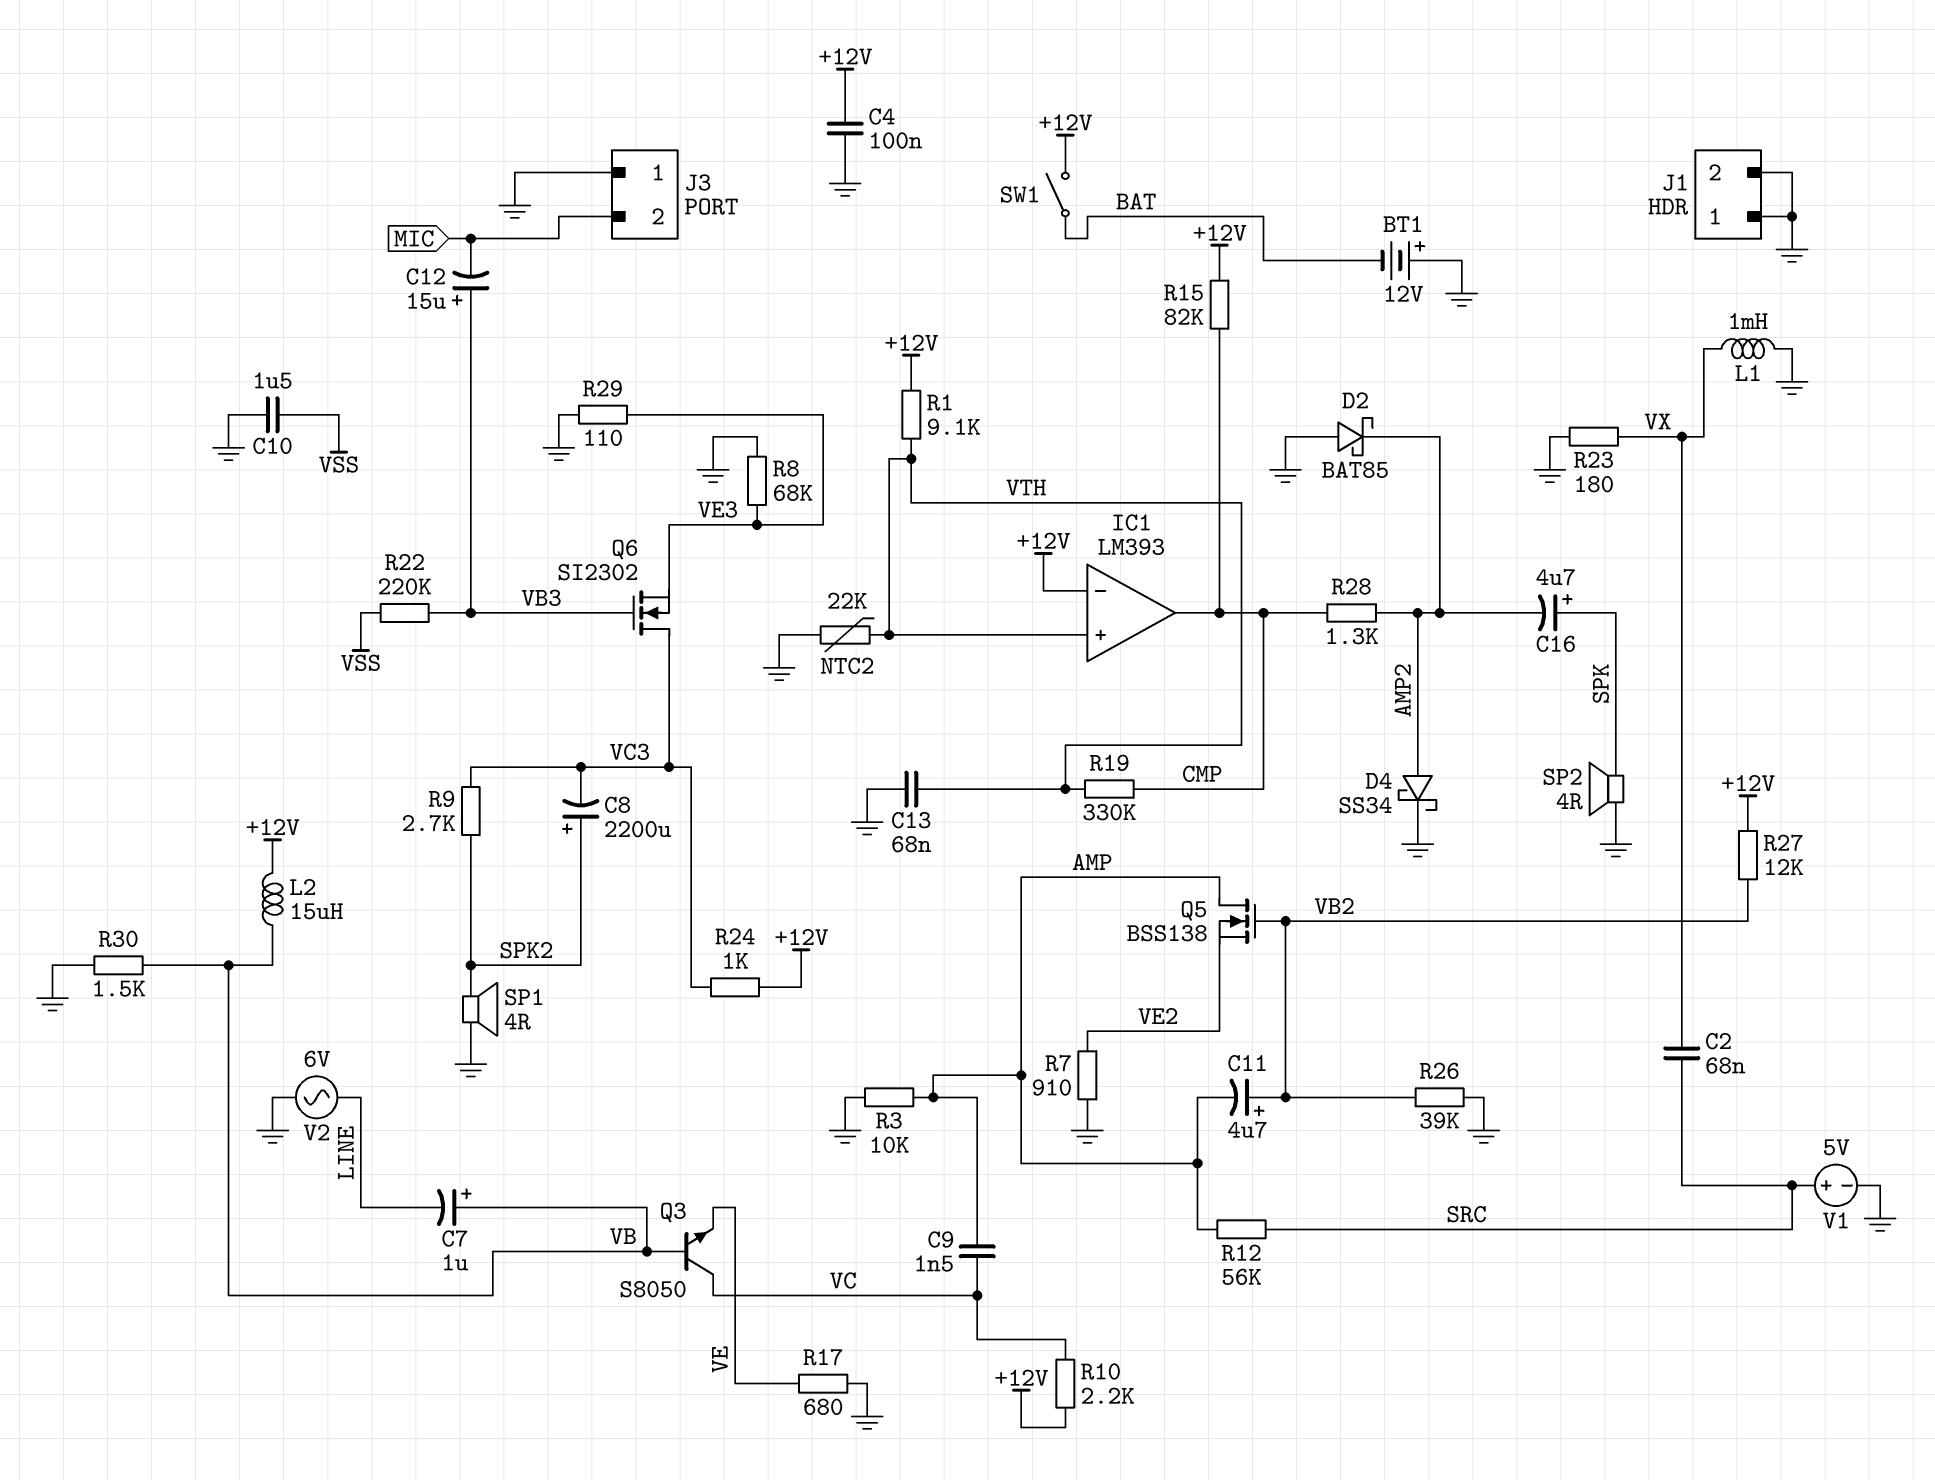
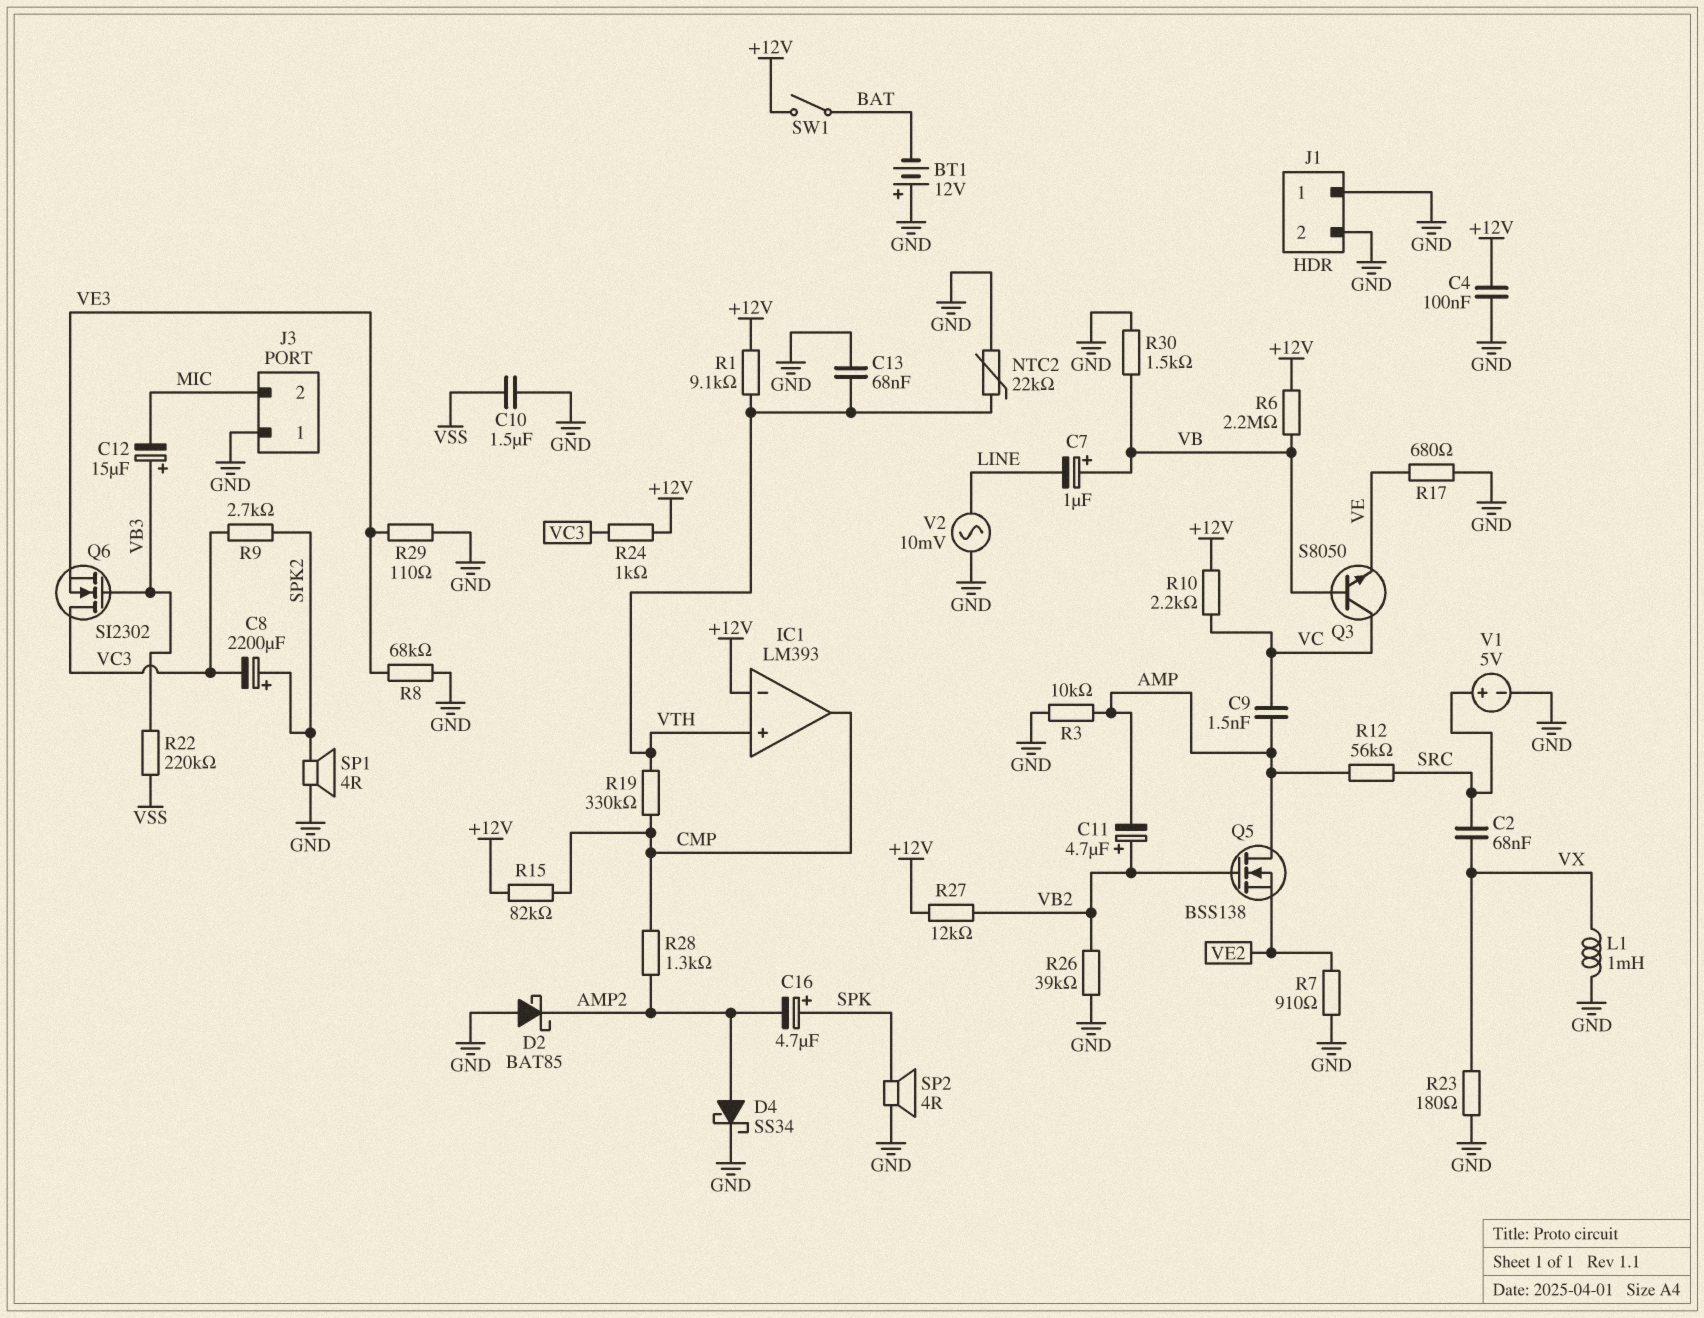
L2: 15uH (+12V, VB) -> none
R6: none -> 2.2M (+12V, VB)
V2: AC 6V (GND, LINE) -> AC 10mV (GND, LINE)

